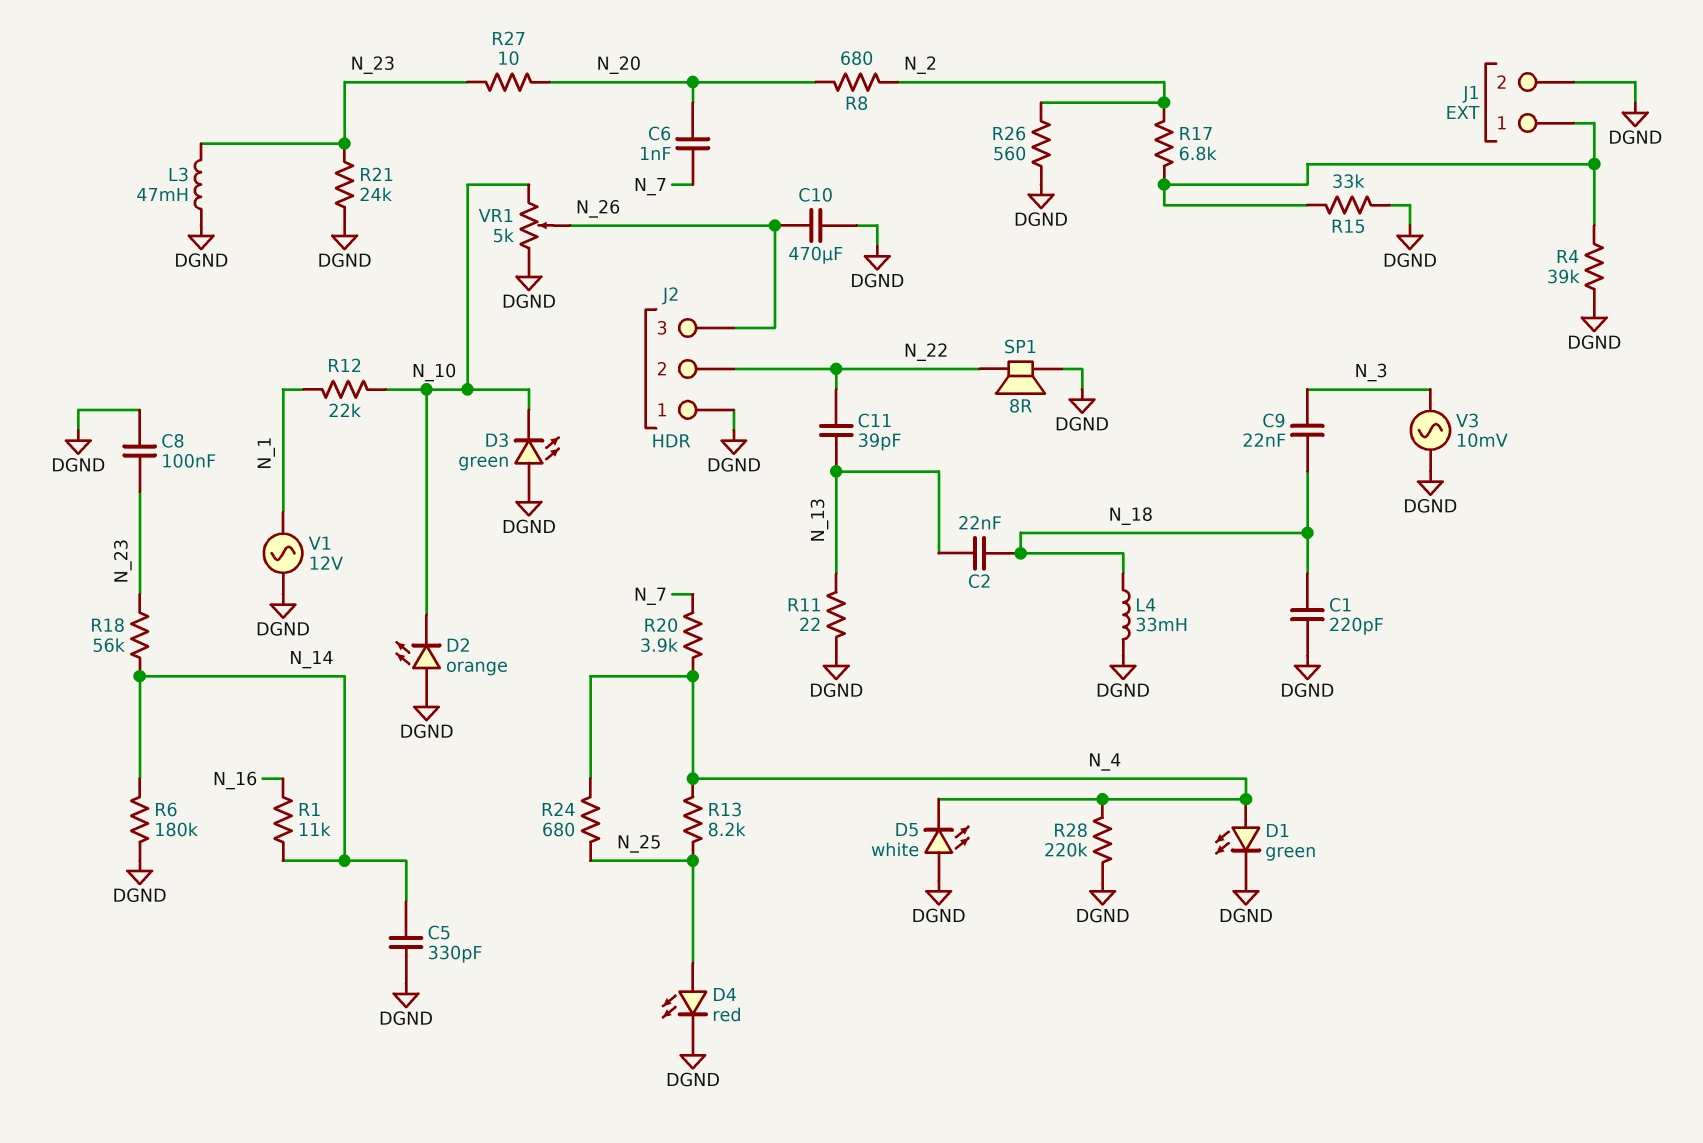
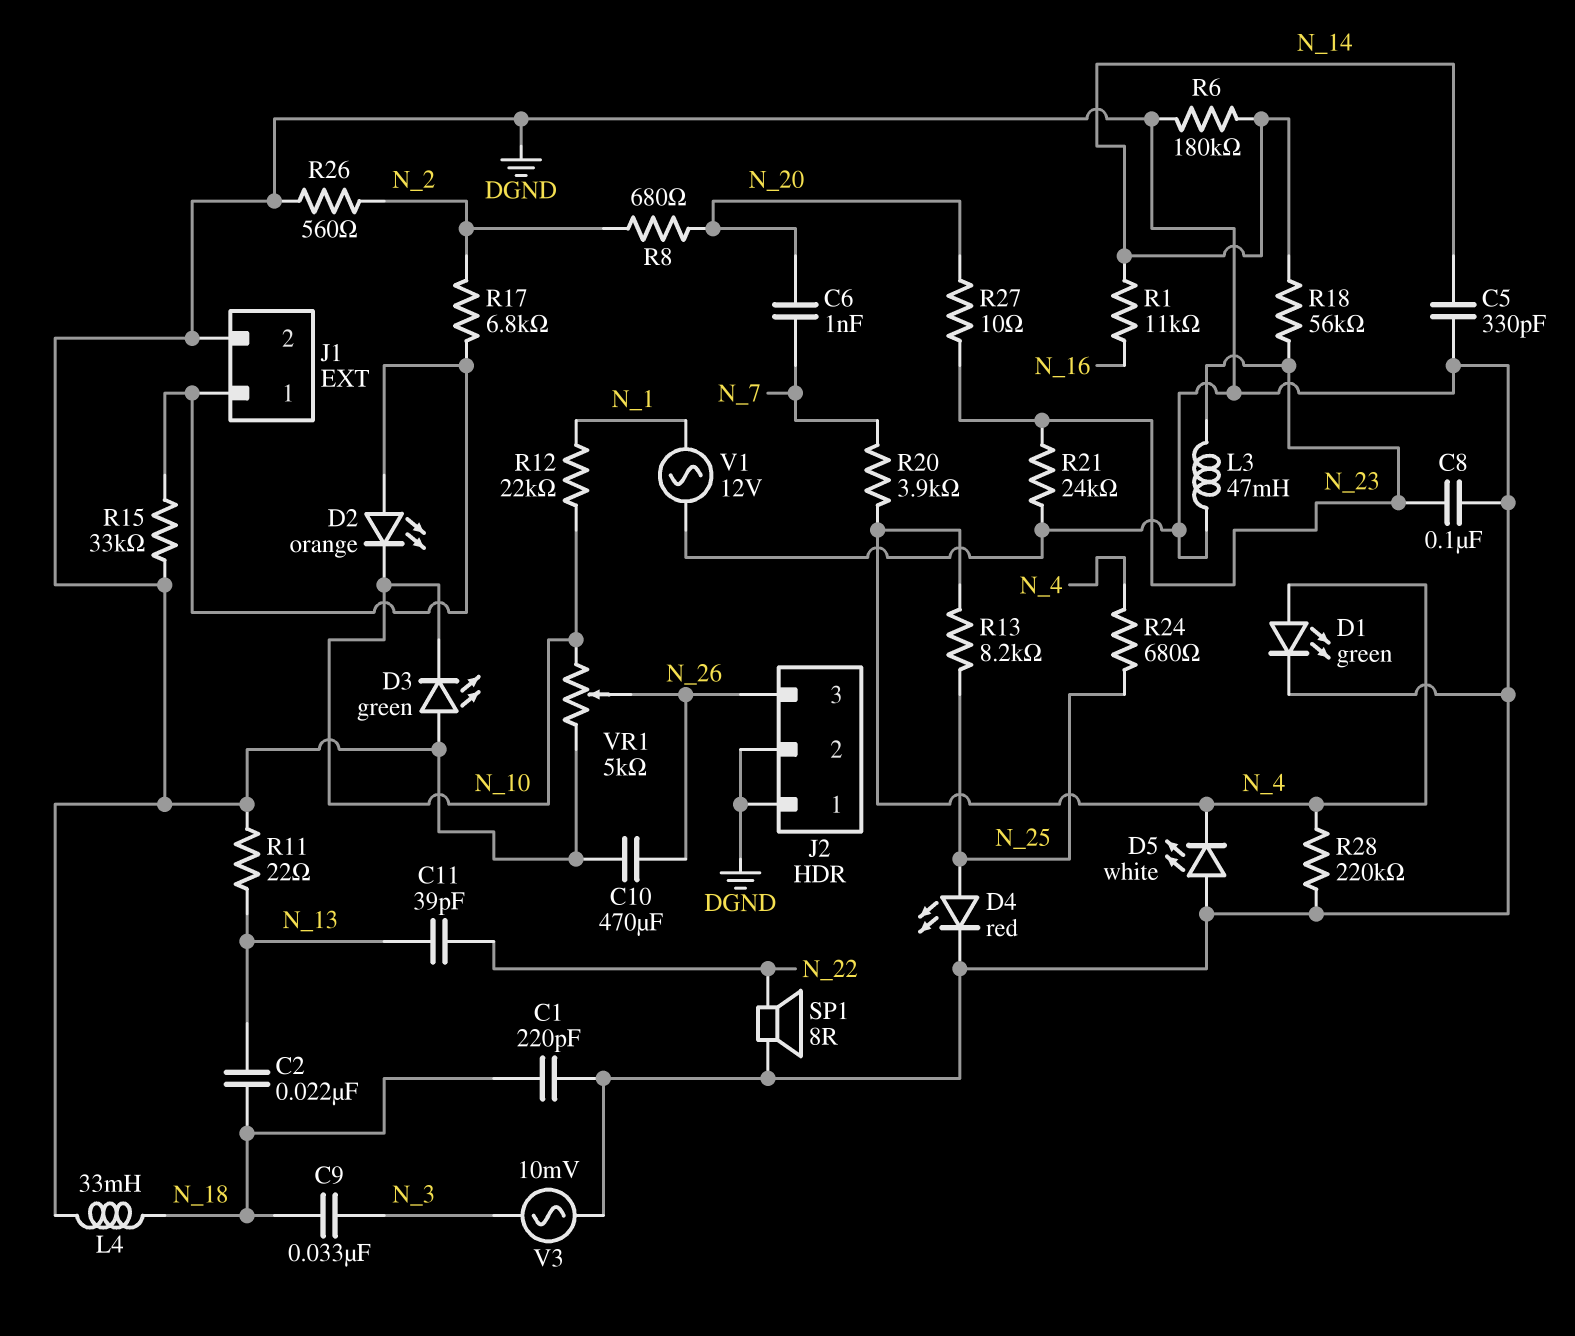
C9: 22nF (N_3, N_18) -> 33nF (N_3, N_18)
D2: LED orange (A DGND, K N_10) -> LED orange (A J1/1, K N_10)
J2 pin 2: N_22 -> DGND
R4: 39k (DGND, J1/1) -> none

